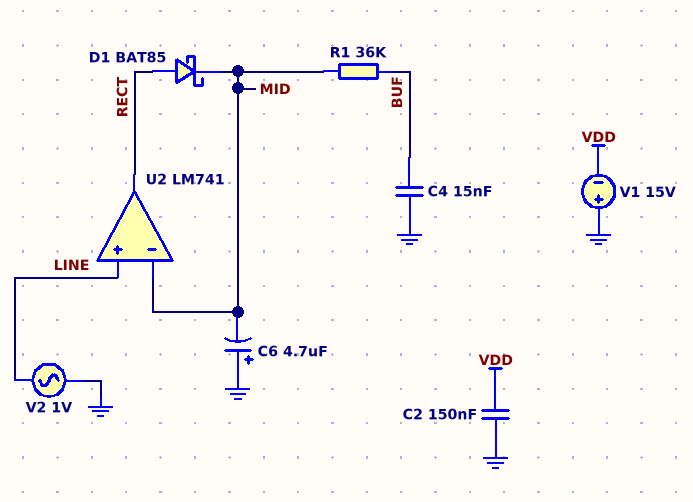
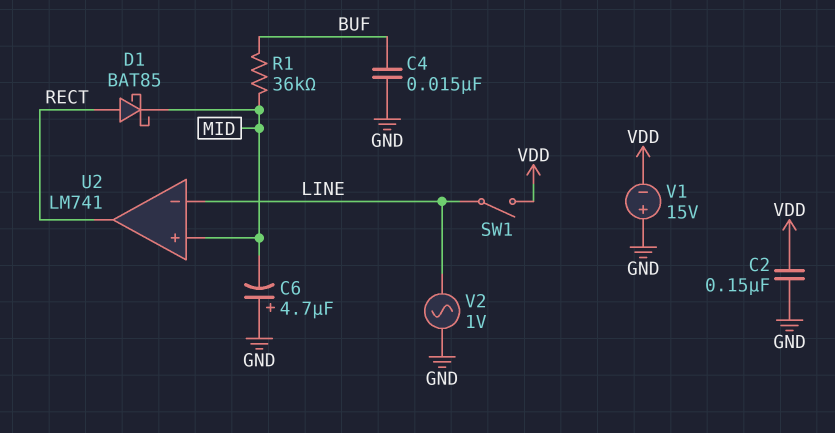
SW1: none -> switch (LINE, VDD)
U2 pin in+: LINE -> MID
U2 pin in-: MID -> LINE

